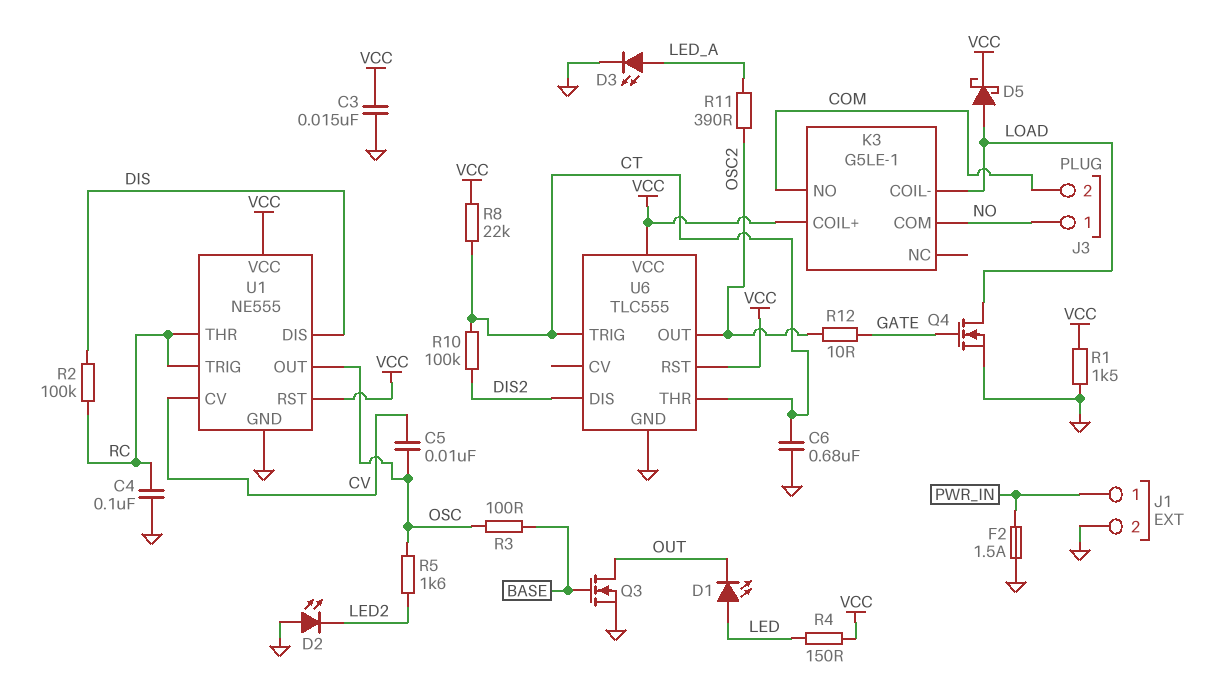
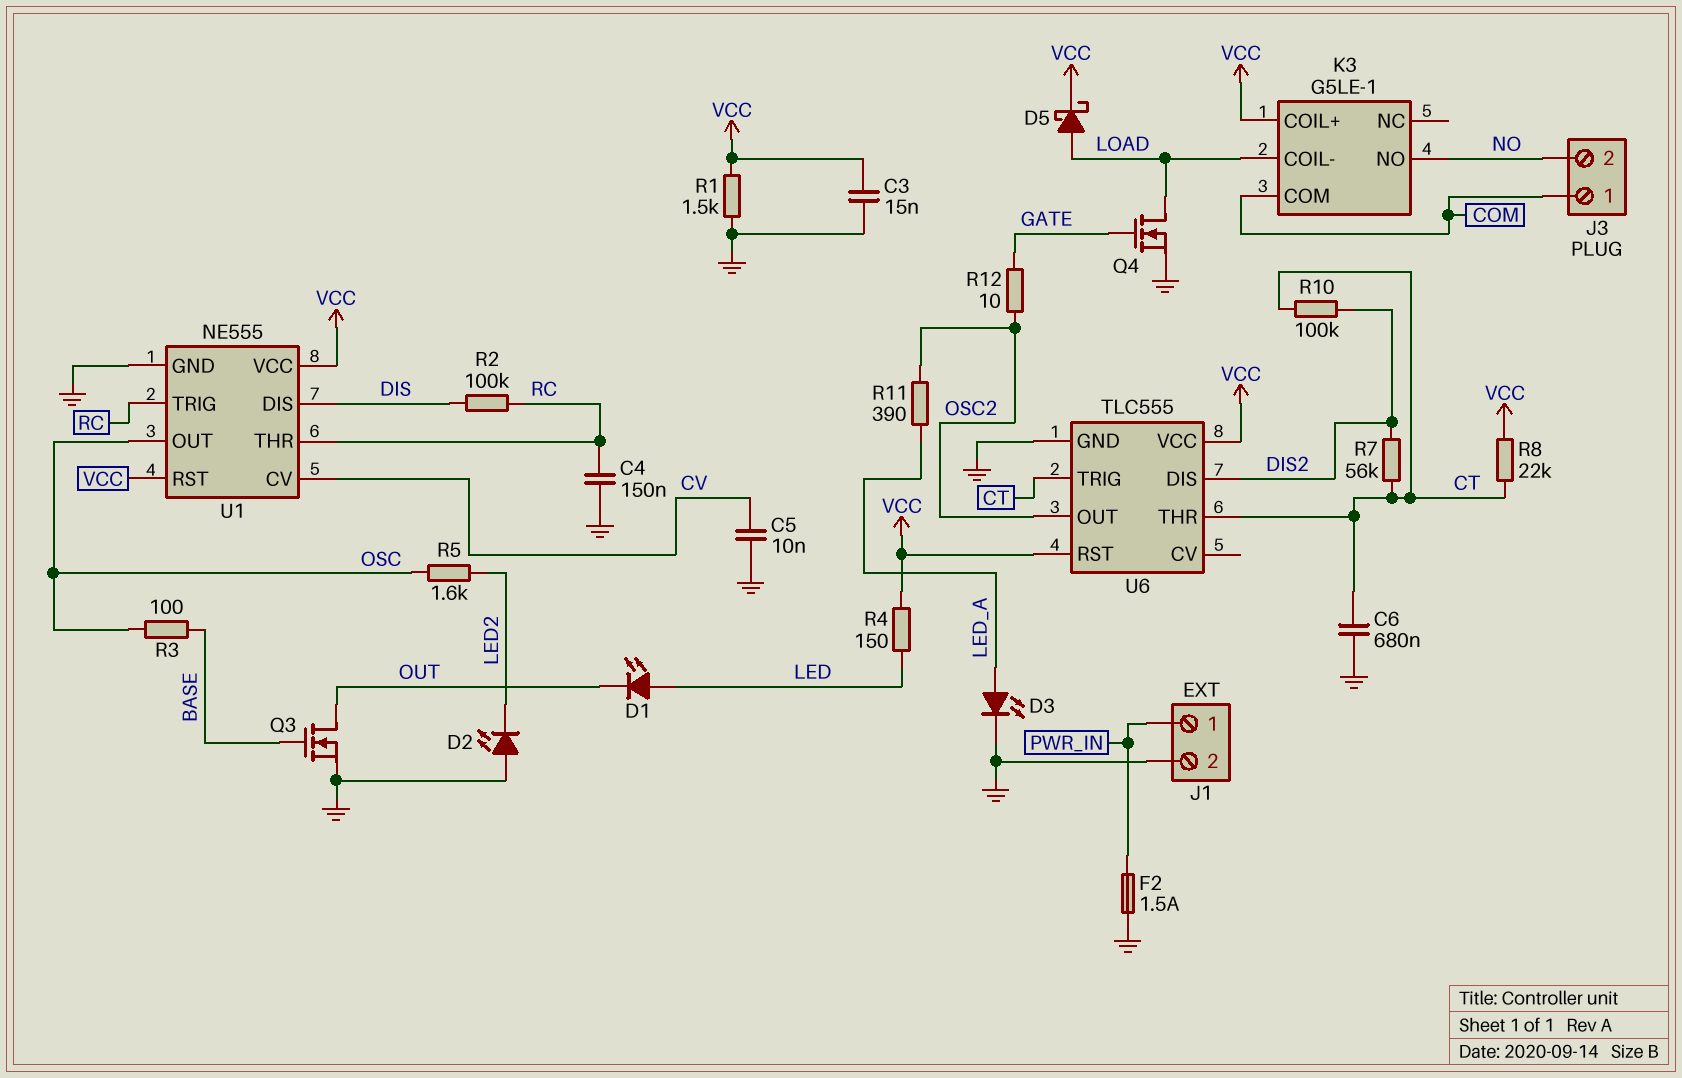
C4: 100nF (GND, RC) -> 150nF (GND, RC)
C5: 10nF (CV, OSC) -> 10nF (CV, GND)
J3 pin 1: NO -> COM
J3 pin 2: COM -> NO
K3 pin COM: NO -> COM
K3 pin NO: COM -> NO
R7: none -> 56k (CT, DIS2)

